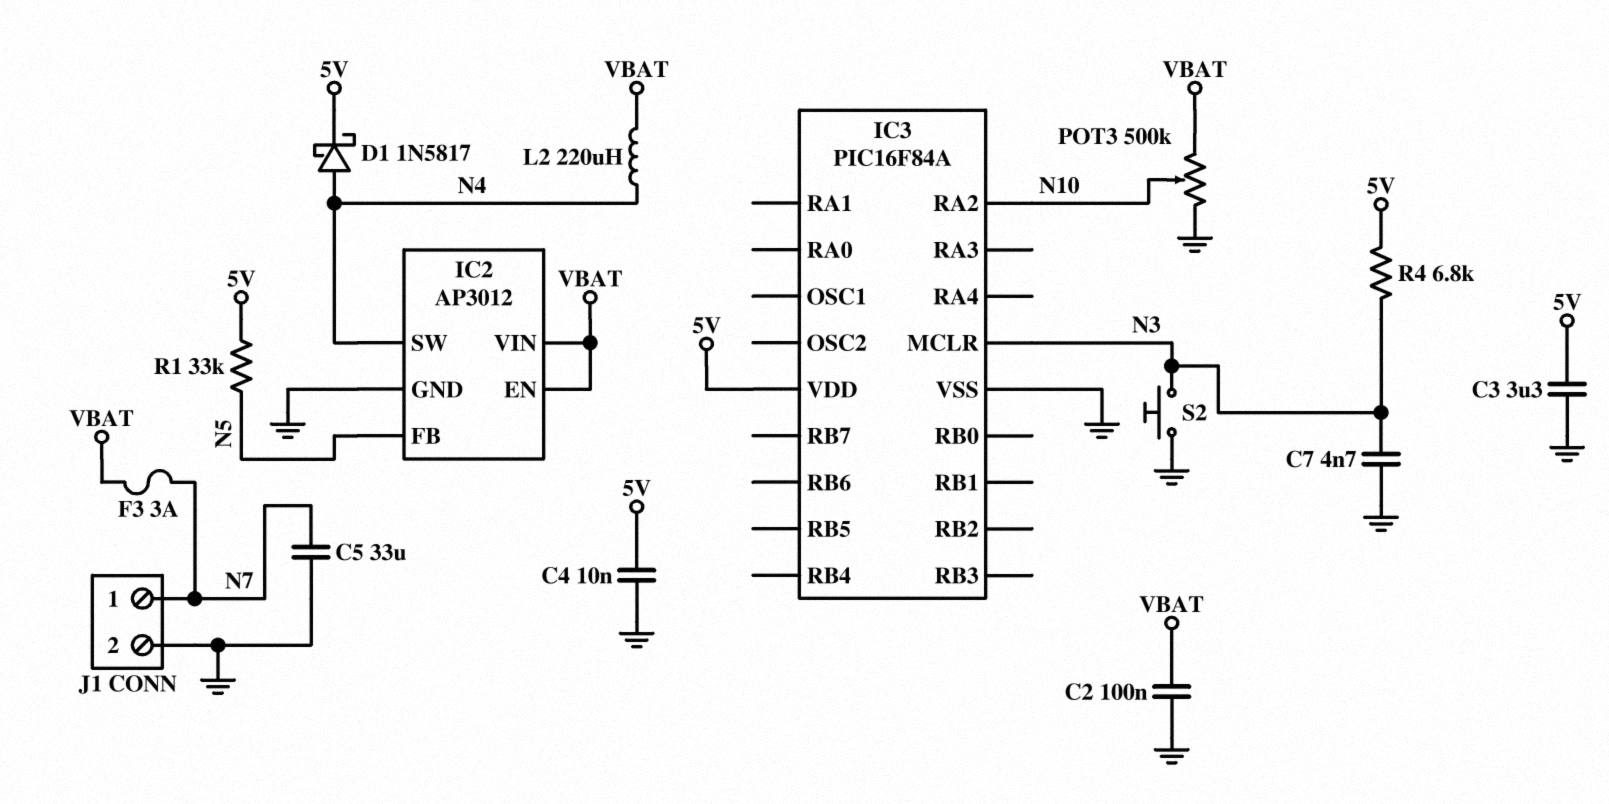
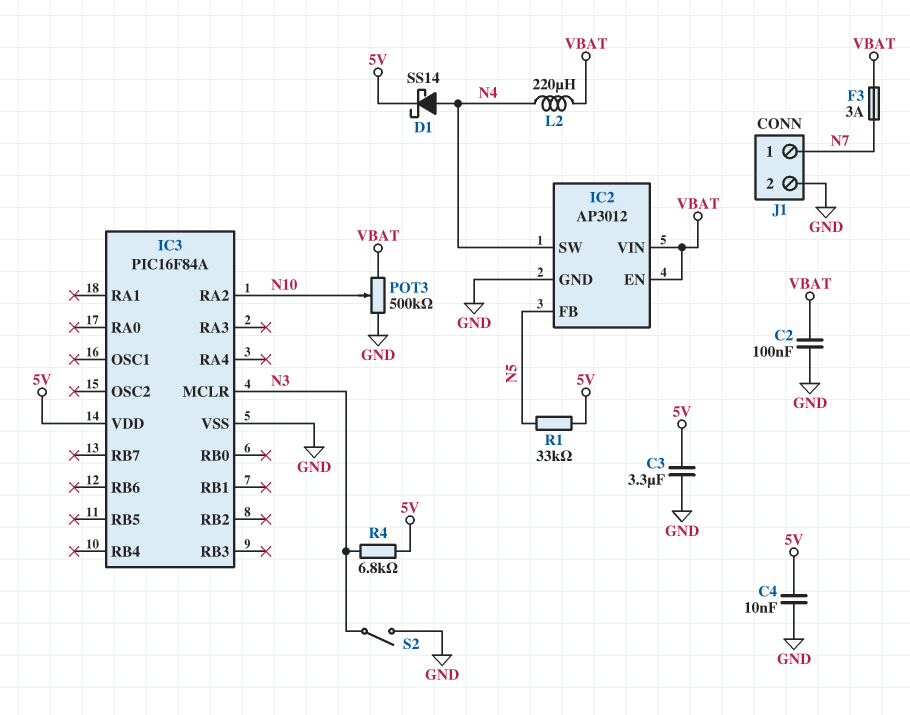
C5: 33uF (GND, N7) -> none
C7: 4.7nF (GND, N3) -> none
D1: schottky 1N5817 (A N4, K 5V) -> schottky SS14 (A N4, K 5V)
S2: button (GND, N3) -> switch (GND, N3)

